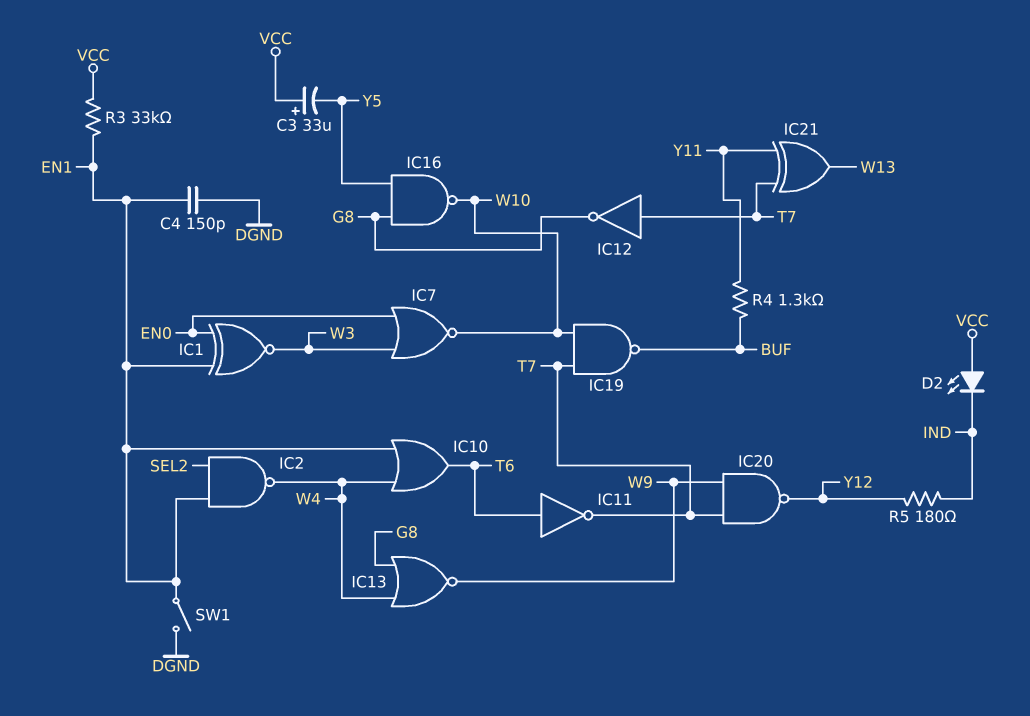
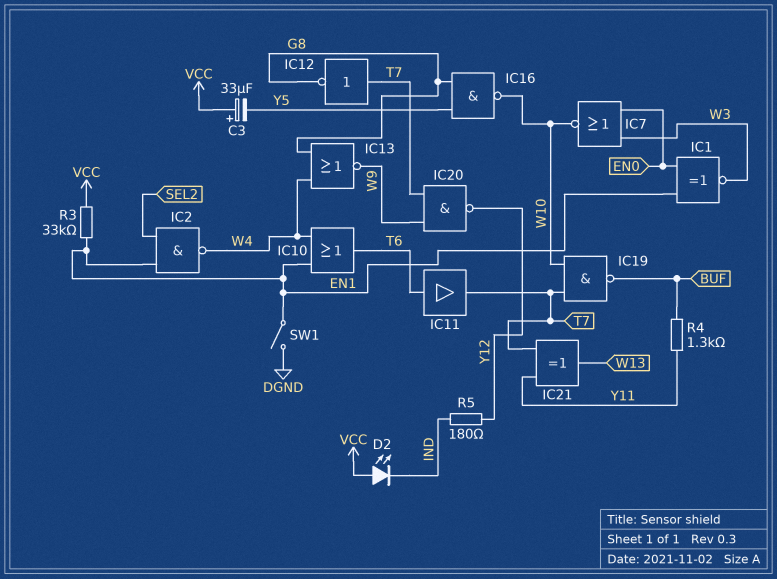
C4: 150pF (DGND, EN1) -> none
IC11: NOT (in T6, out T7) -> buffer (in T6, out T7)

